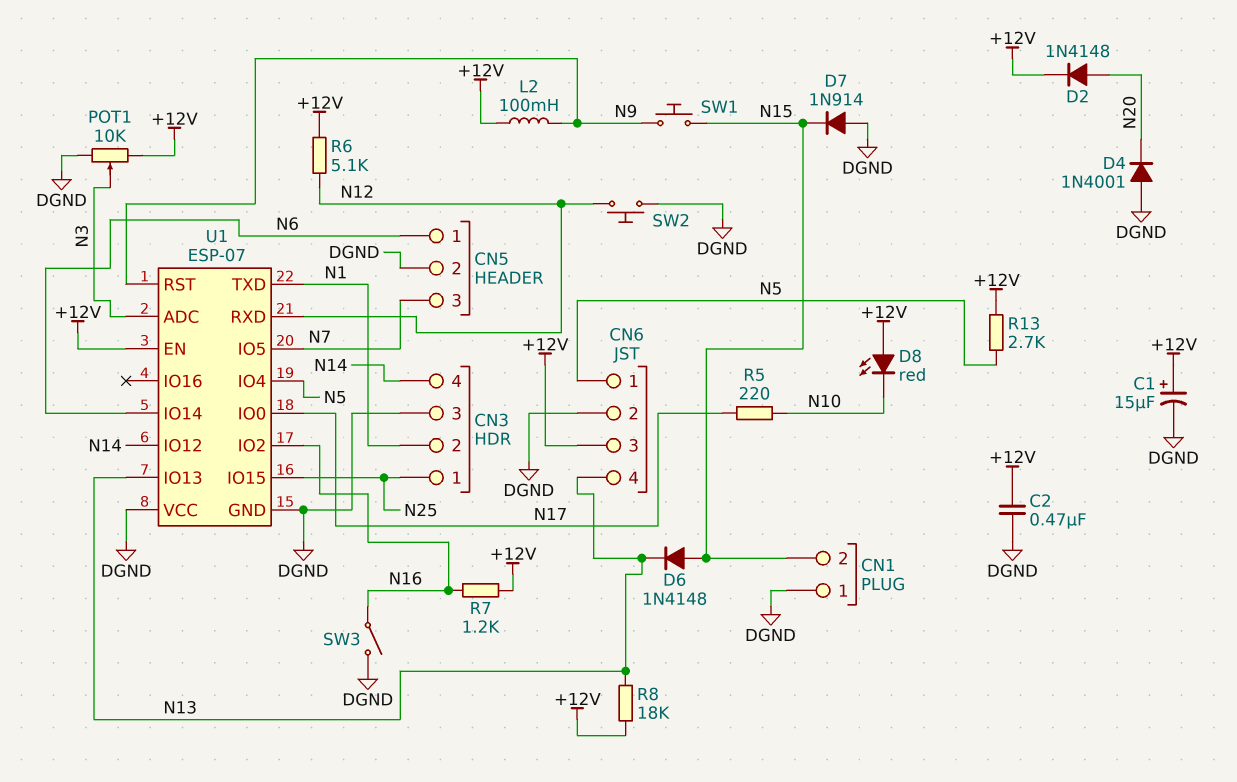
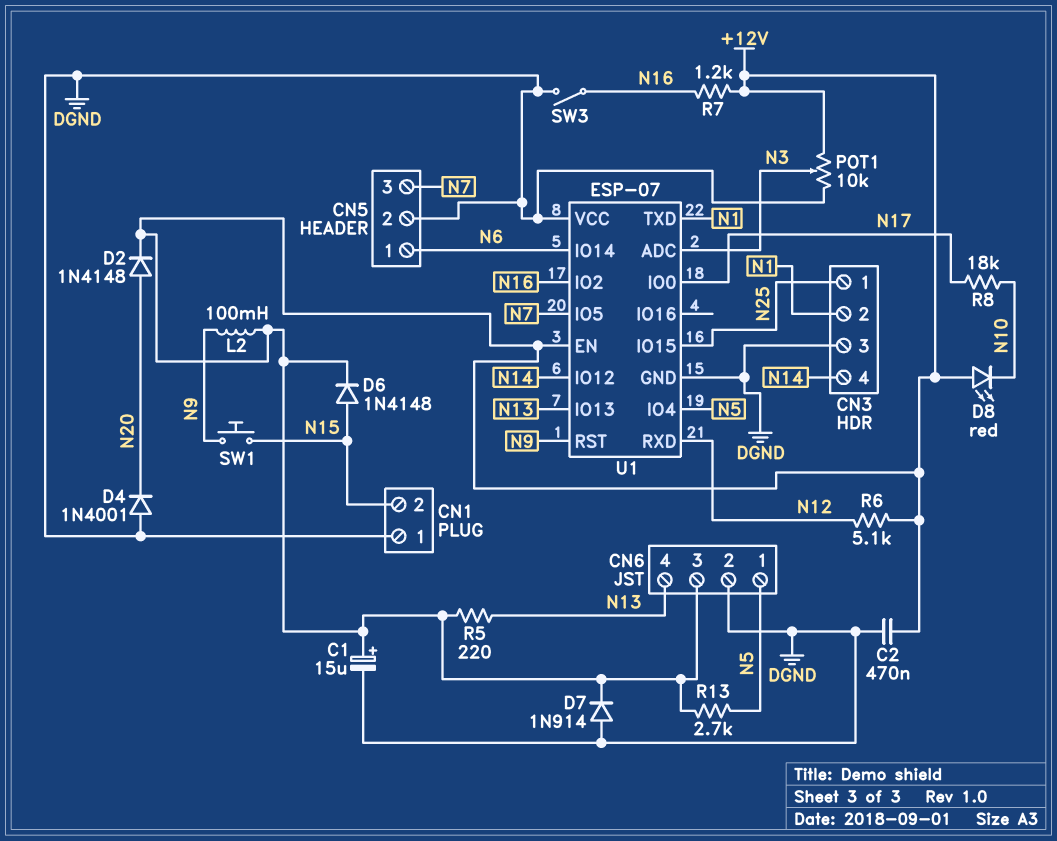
D6: diode 1N4148 (A N15, K N13) -> diode 1N4148 (A N15, K +12V)
D7: diode 1N914 (A DGND, K N15) -> diode 1N914 (A DGND, K +12V)
R5: 220 (N10, N17) -> 220 (+12V, N13)
R8: 18k (+12V, N13) -> 18k (N10, N17)
SW2: button (DGND, N12) -> none

